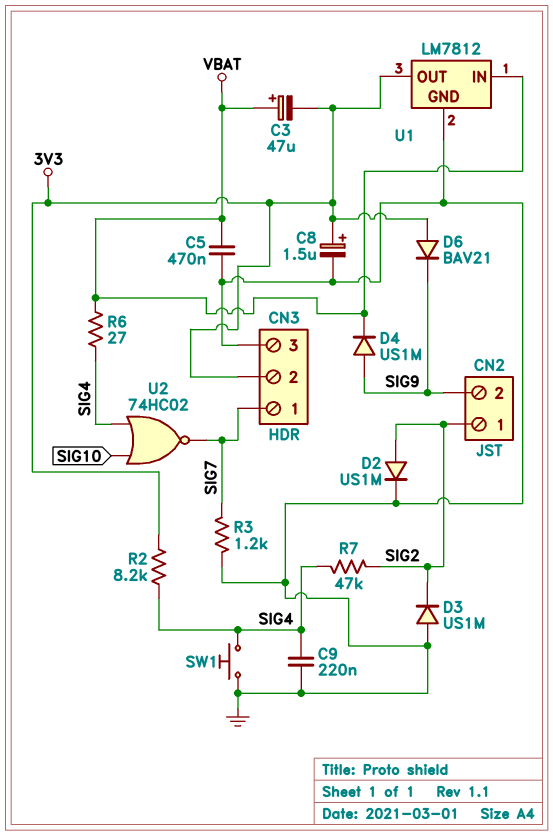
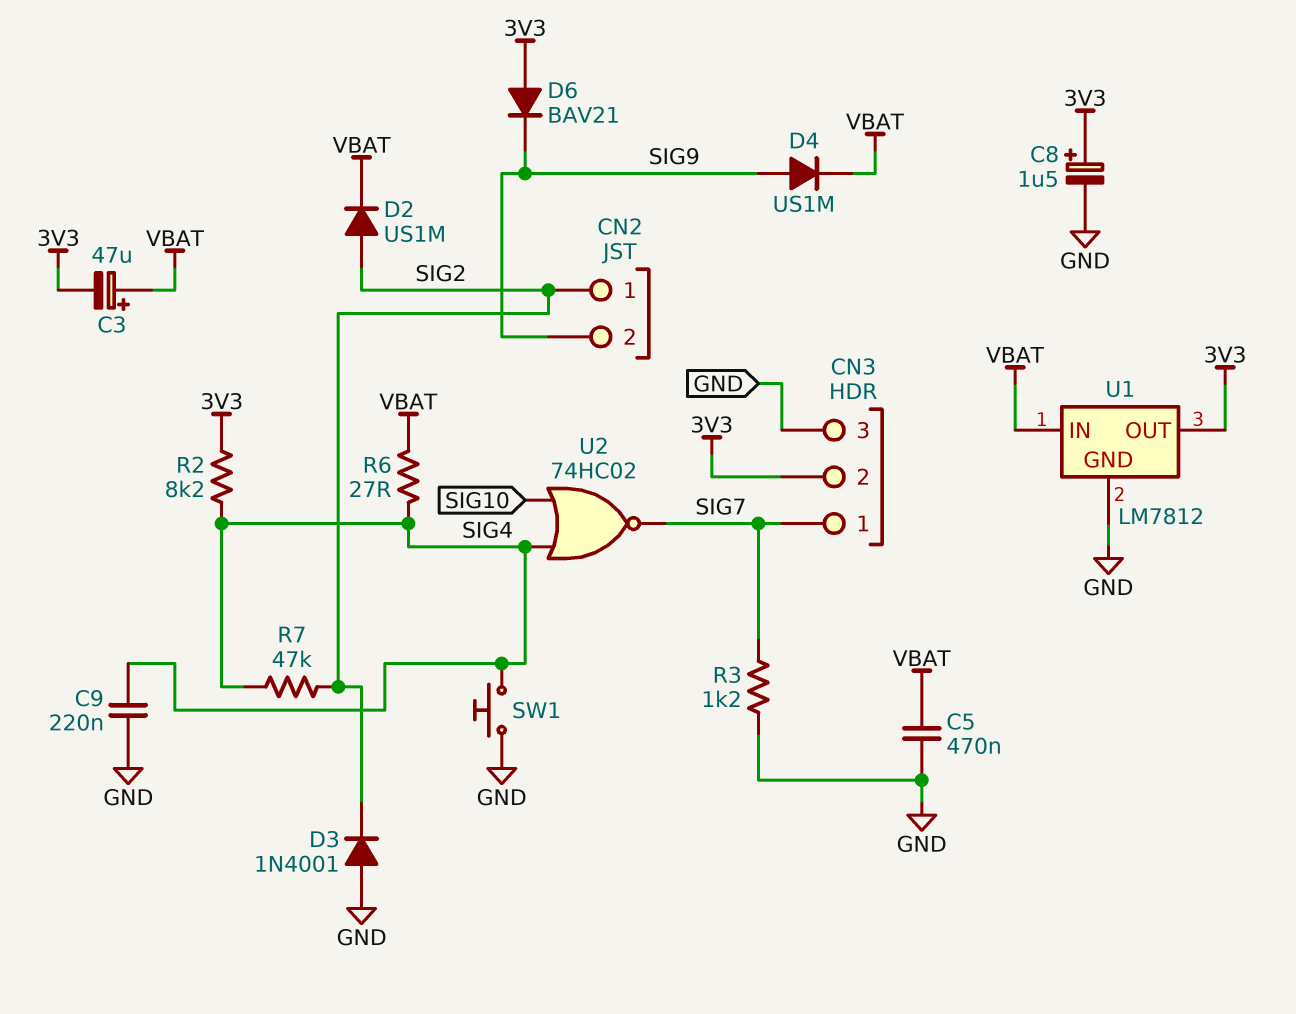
D2: diode US1M (A SIG2, K GND) -> diode US1M (A SIG2, K VBAT)
D3: diode US1M (A GND, K SIG2) -> diode 1N4001 (A GND, K SIG2)

